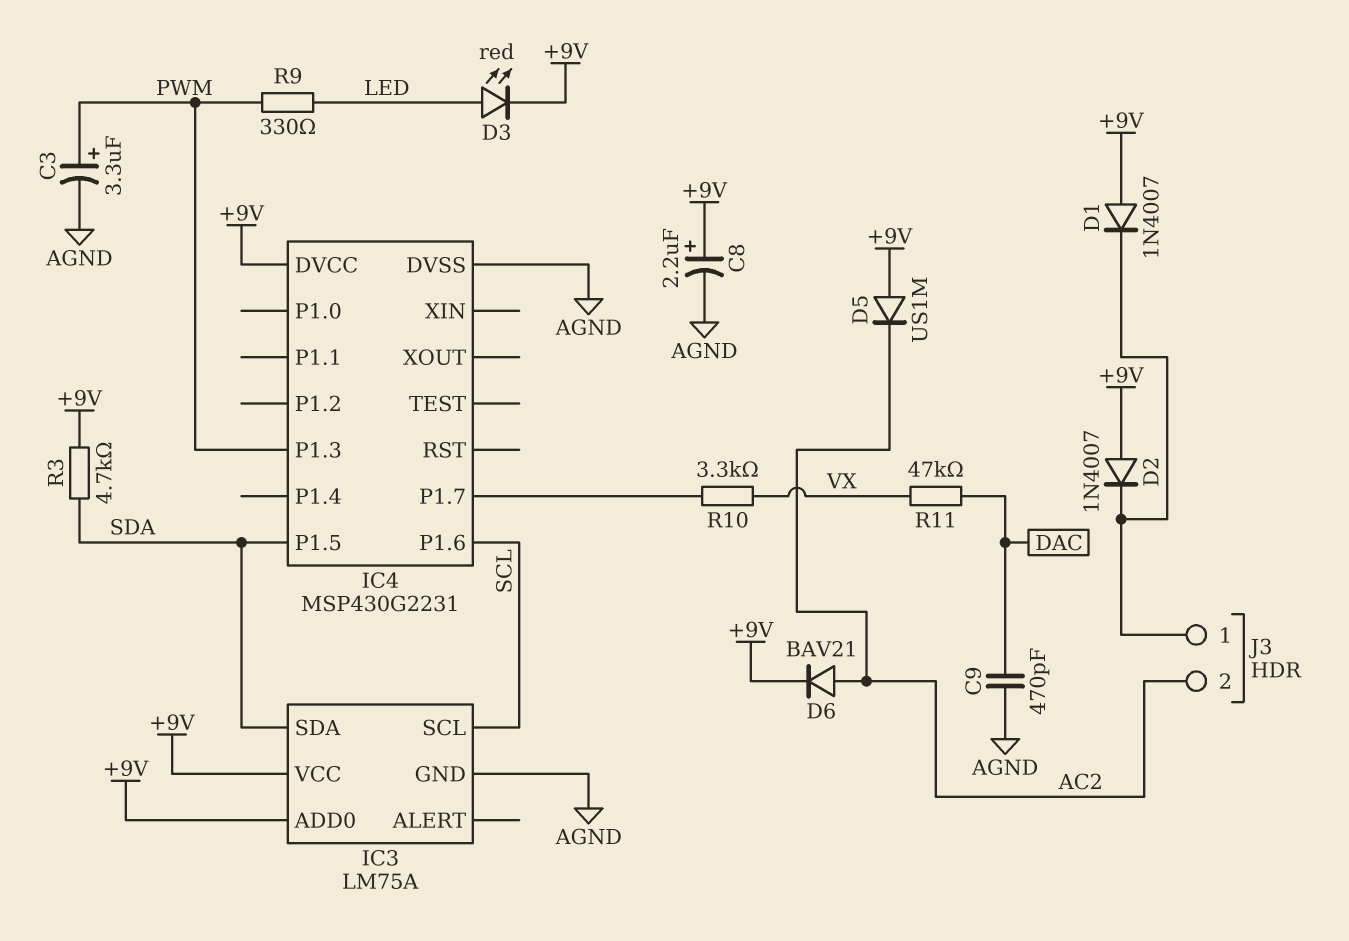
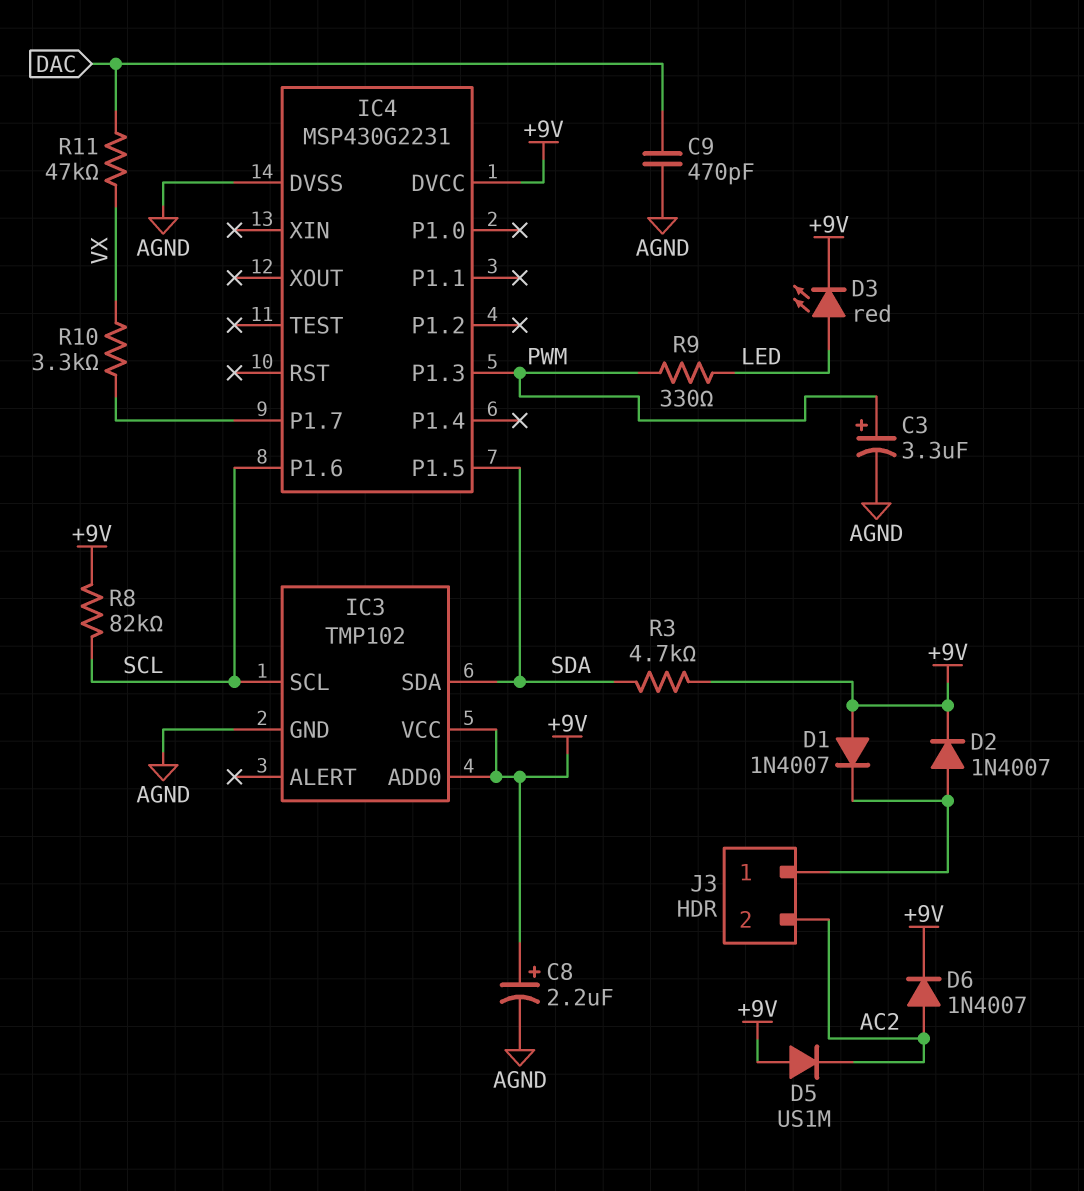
D2: diode 1N4007 (A +9V, K J3/1) -> diode 1N4007 (A J3/1, K +9V)
D6: diode BAV21 (A AC2, K +9V) -> diode 1N4007 (A AC2, K +9V)
IC3: LM75A -> TMP102
R8: none -> 82k (+9V, SCL)

